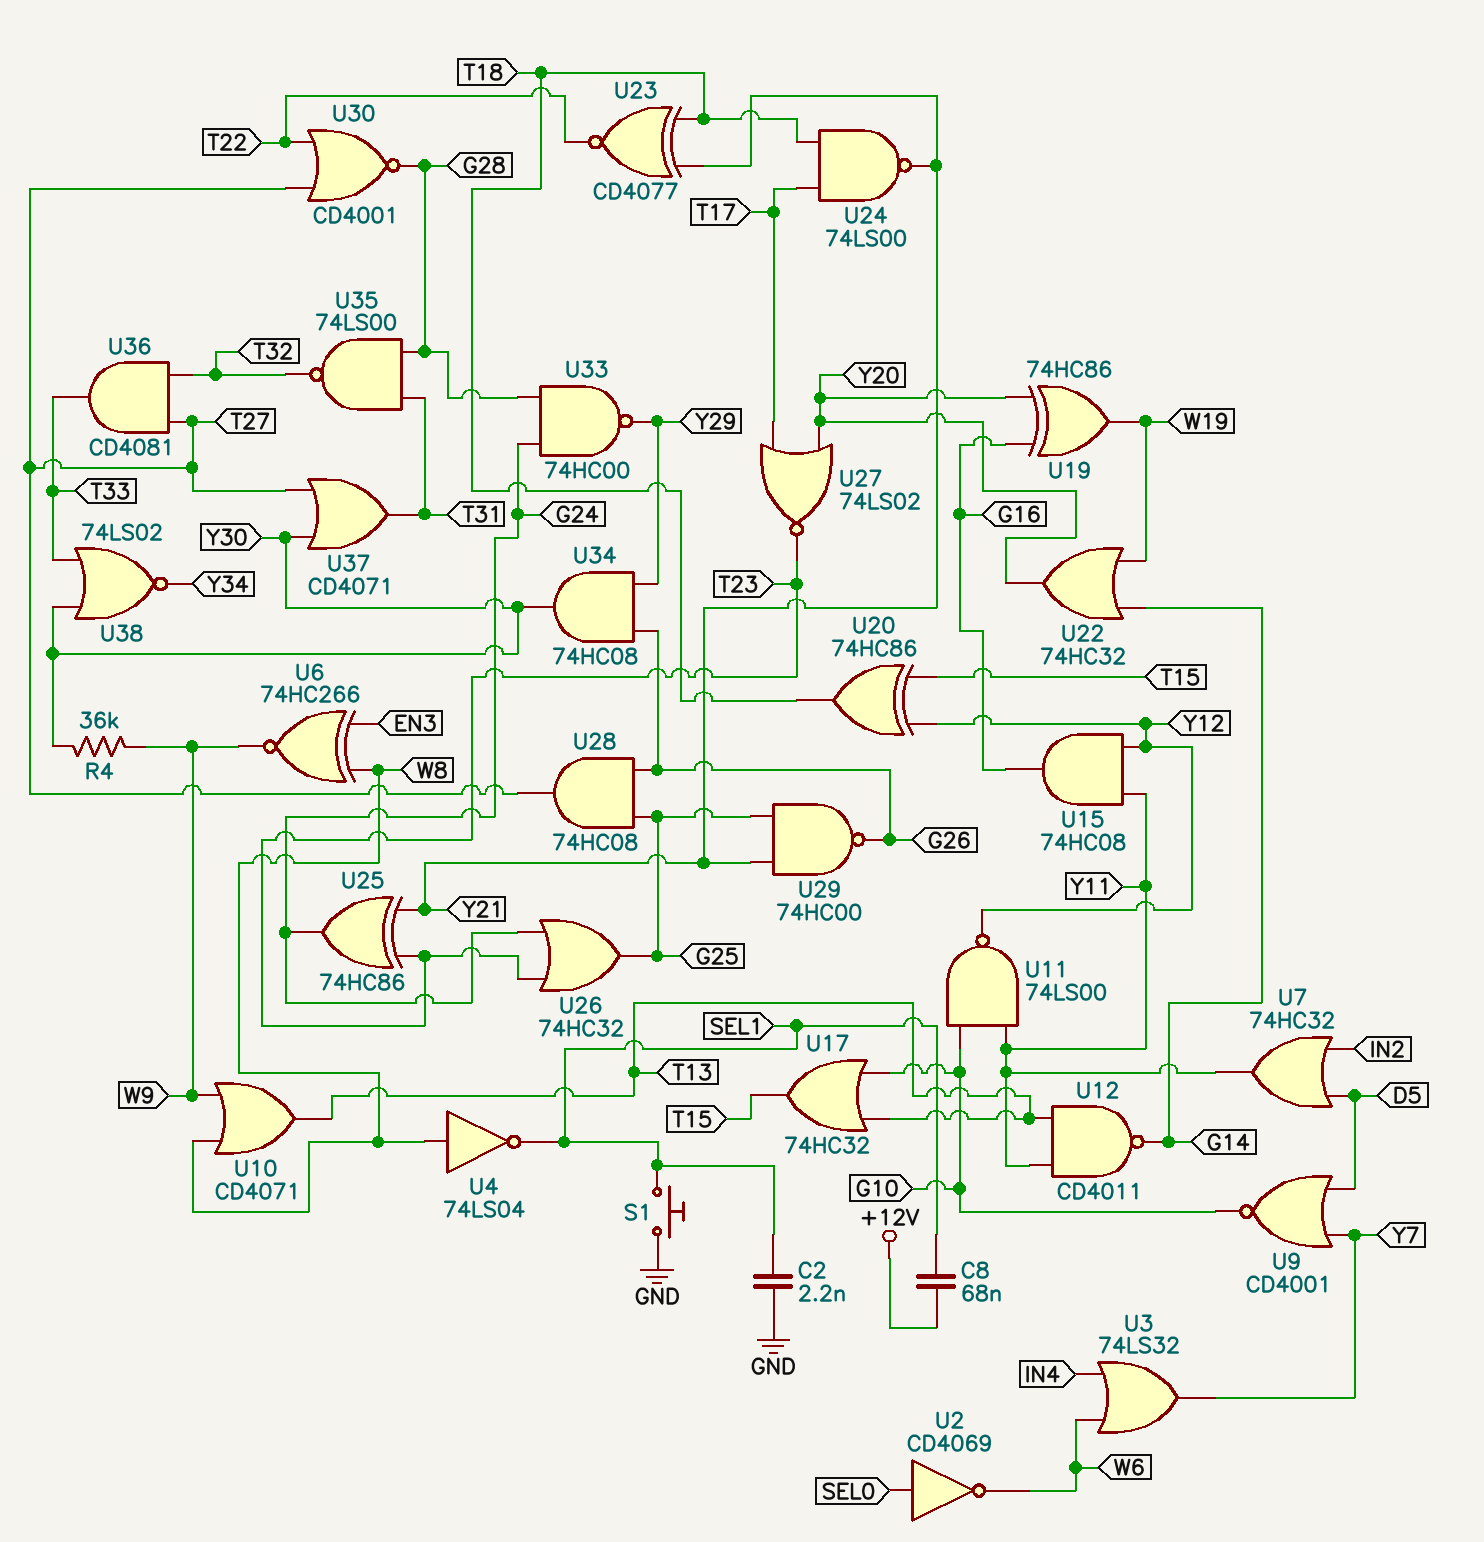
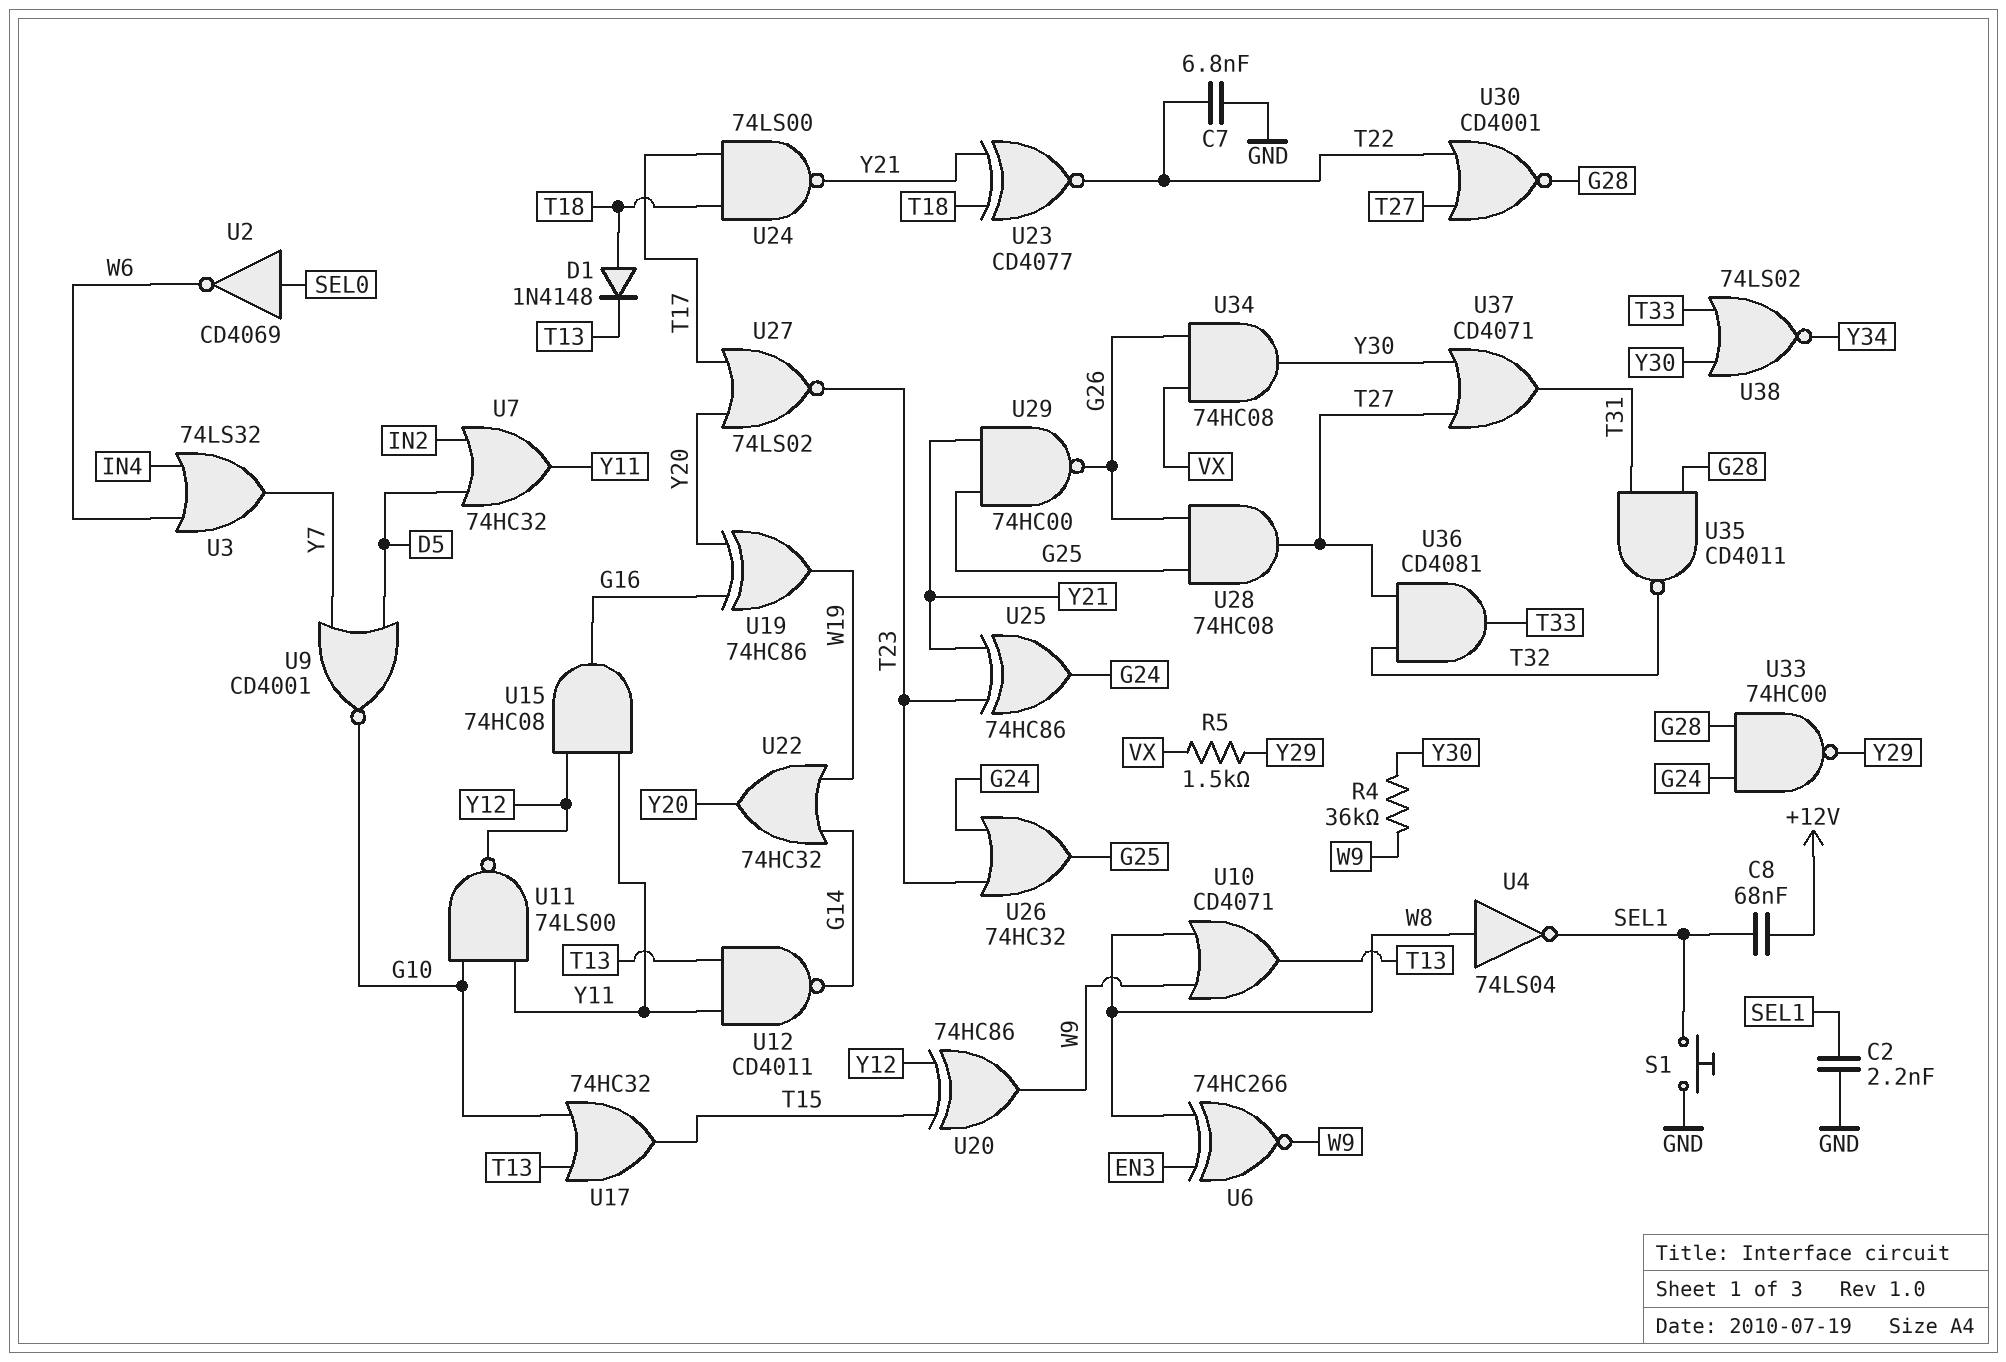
C7: none -> 6.8nF (GND, T22)
D1: none -> diode 1N4148 (A T18, K T13)
R5: none -> 1.5k (VX, Y29)
U20: XOR 74HC86 (in T15, in Y12, out T18) -> XOR 74HC86 (in T15, in Y12, out W9)
U34: AND 74HC08 (in G26, in Y29, out Y30) -> AND 74HC08 (in G26, in VX, out Y30)
U35: NAND 74LS00 (in G28, in T31, out T32) -> NAND CD4011 (in G28, in T31, out T32)

